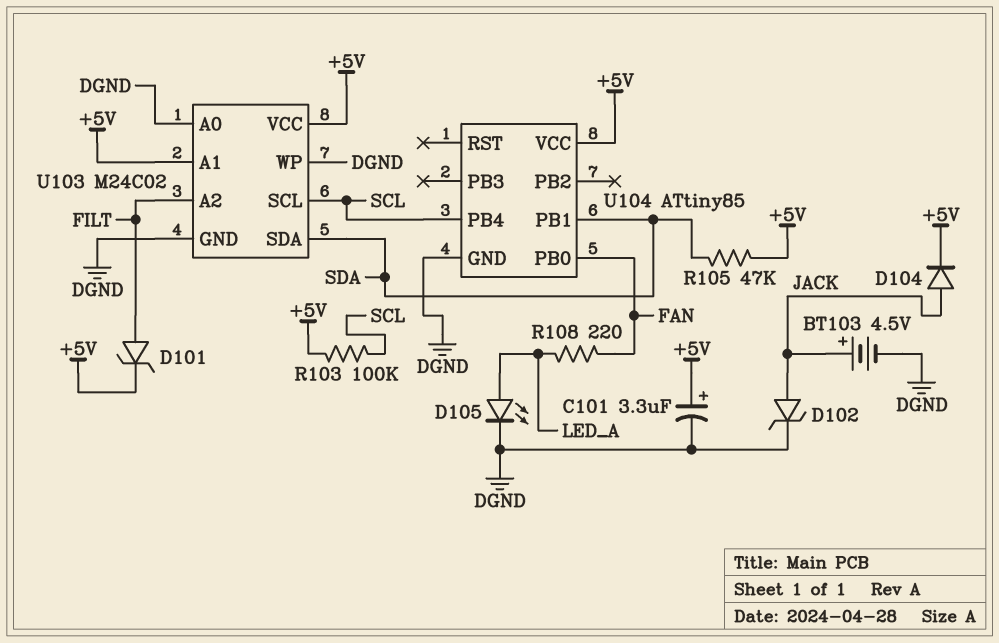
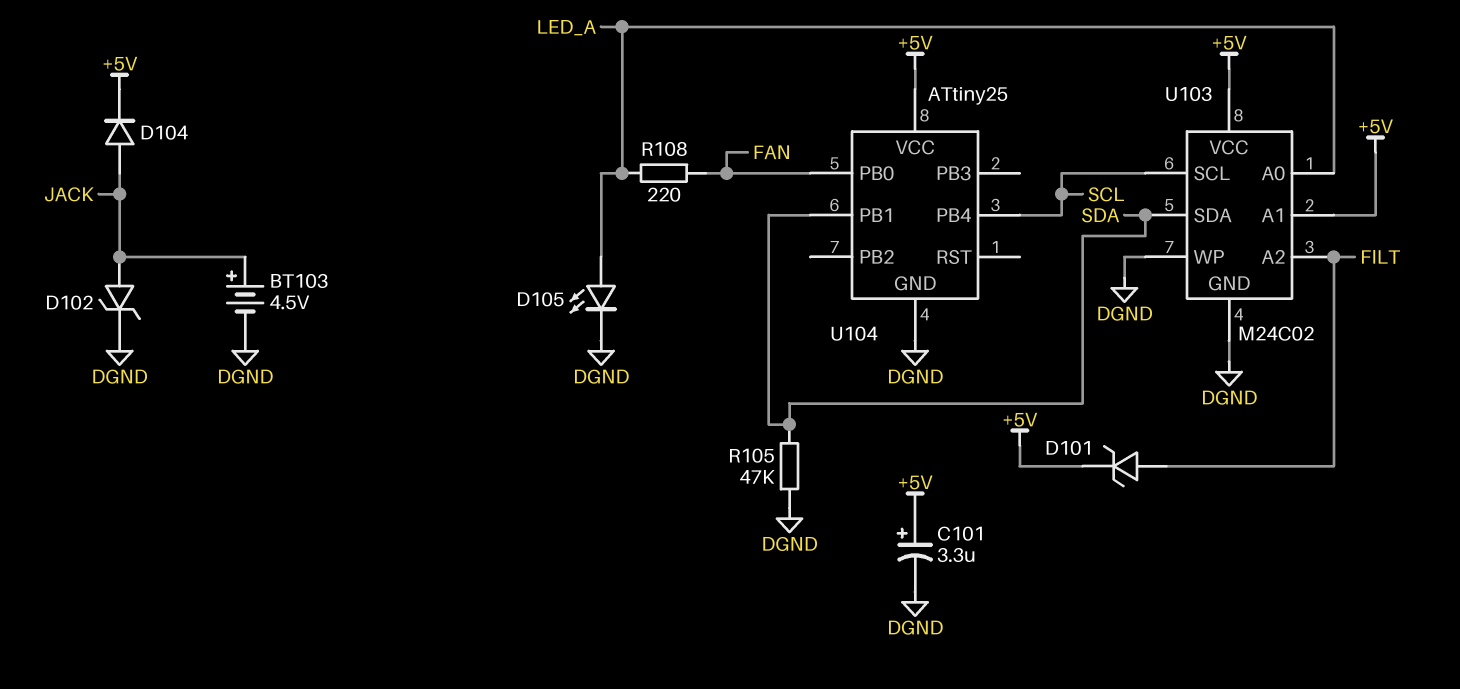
R103: 100k (+5V, SCL) -> none
R105: 47k (+5V, SDA) -> 47k (DGND, SDA)
U103 pin A0: DGND -> LED_A
U104: ATtiny85 -> ATtiny25

